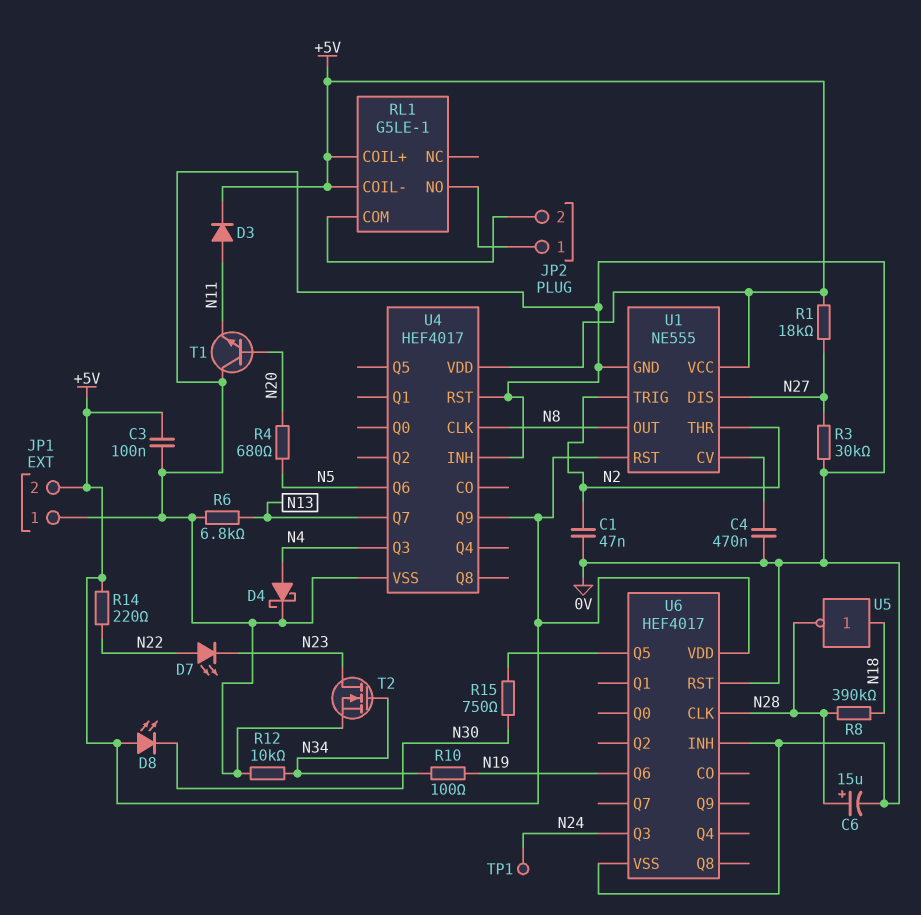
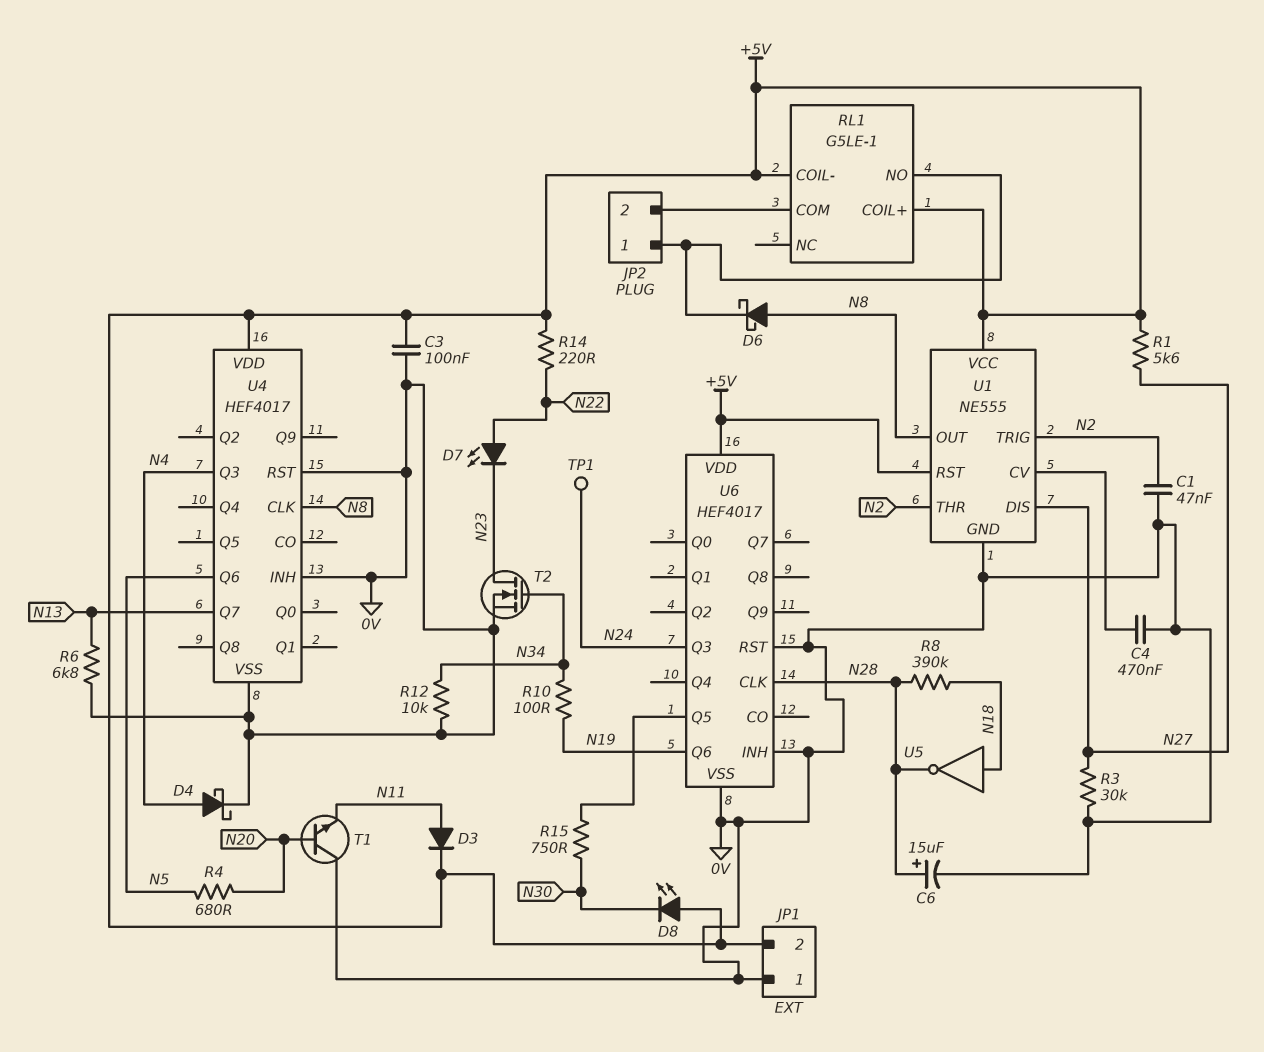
D6: none -> schottky (A N8, K JP2/1)
R1: 18k (+5V, N27) -> 5.6k (+5V, N27)
U4 pin Q9: +5V -> none

